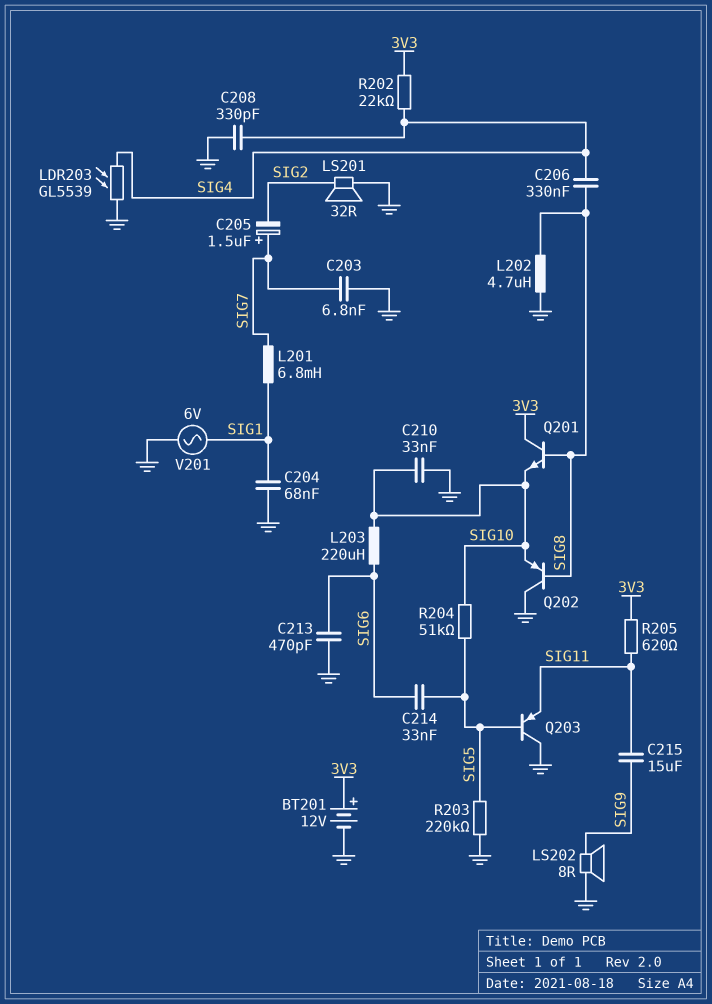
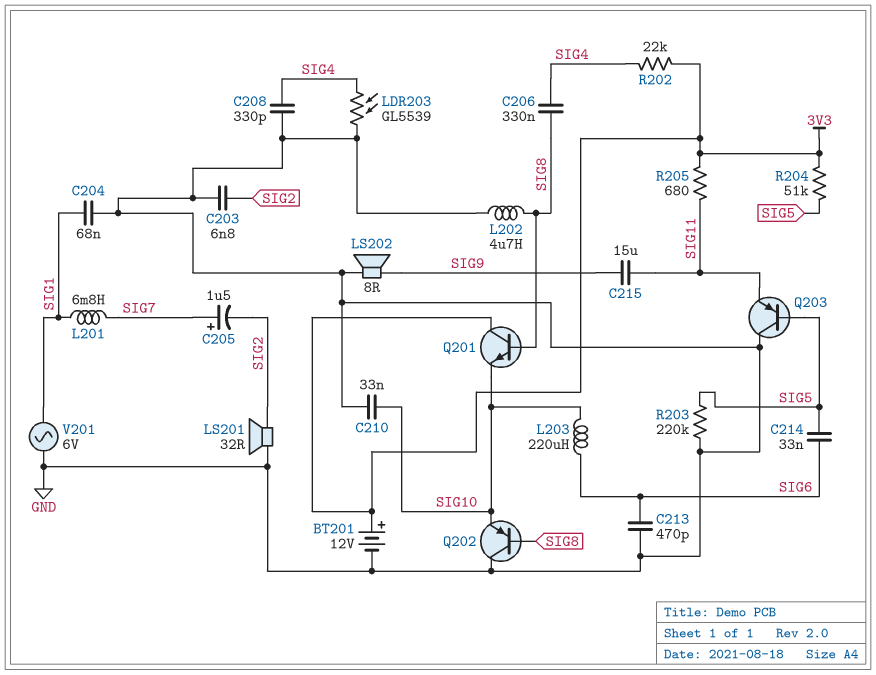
C203: 6.8nF (GND, SIG7) -> 6.8nF (GND, SIG2)
R204: 51k (SIG5, SIG10) -> 51k (3V3, SIG5)
R205: 620 (3V3, SIG11) -> 680 (3V3, SIG11)

